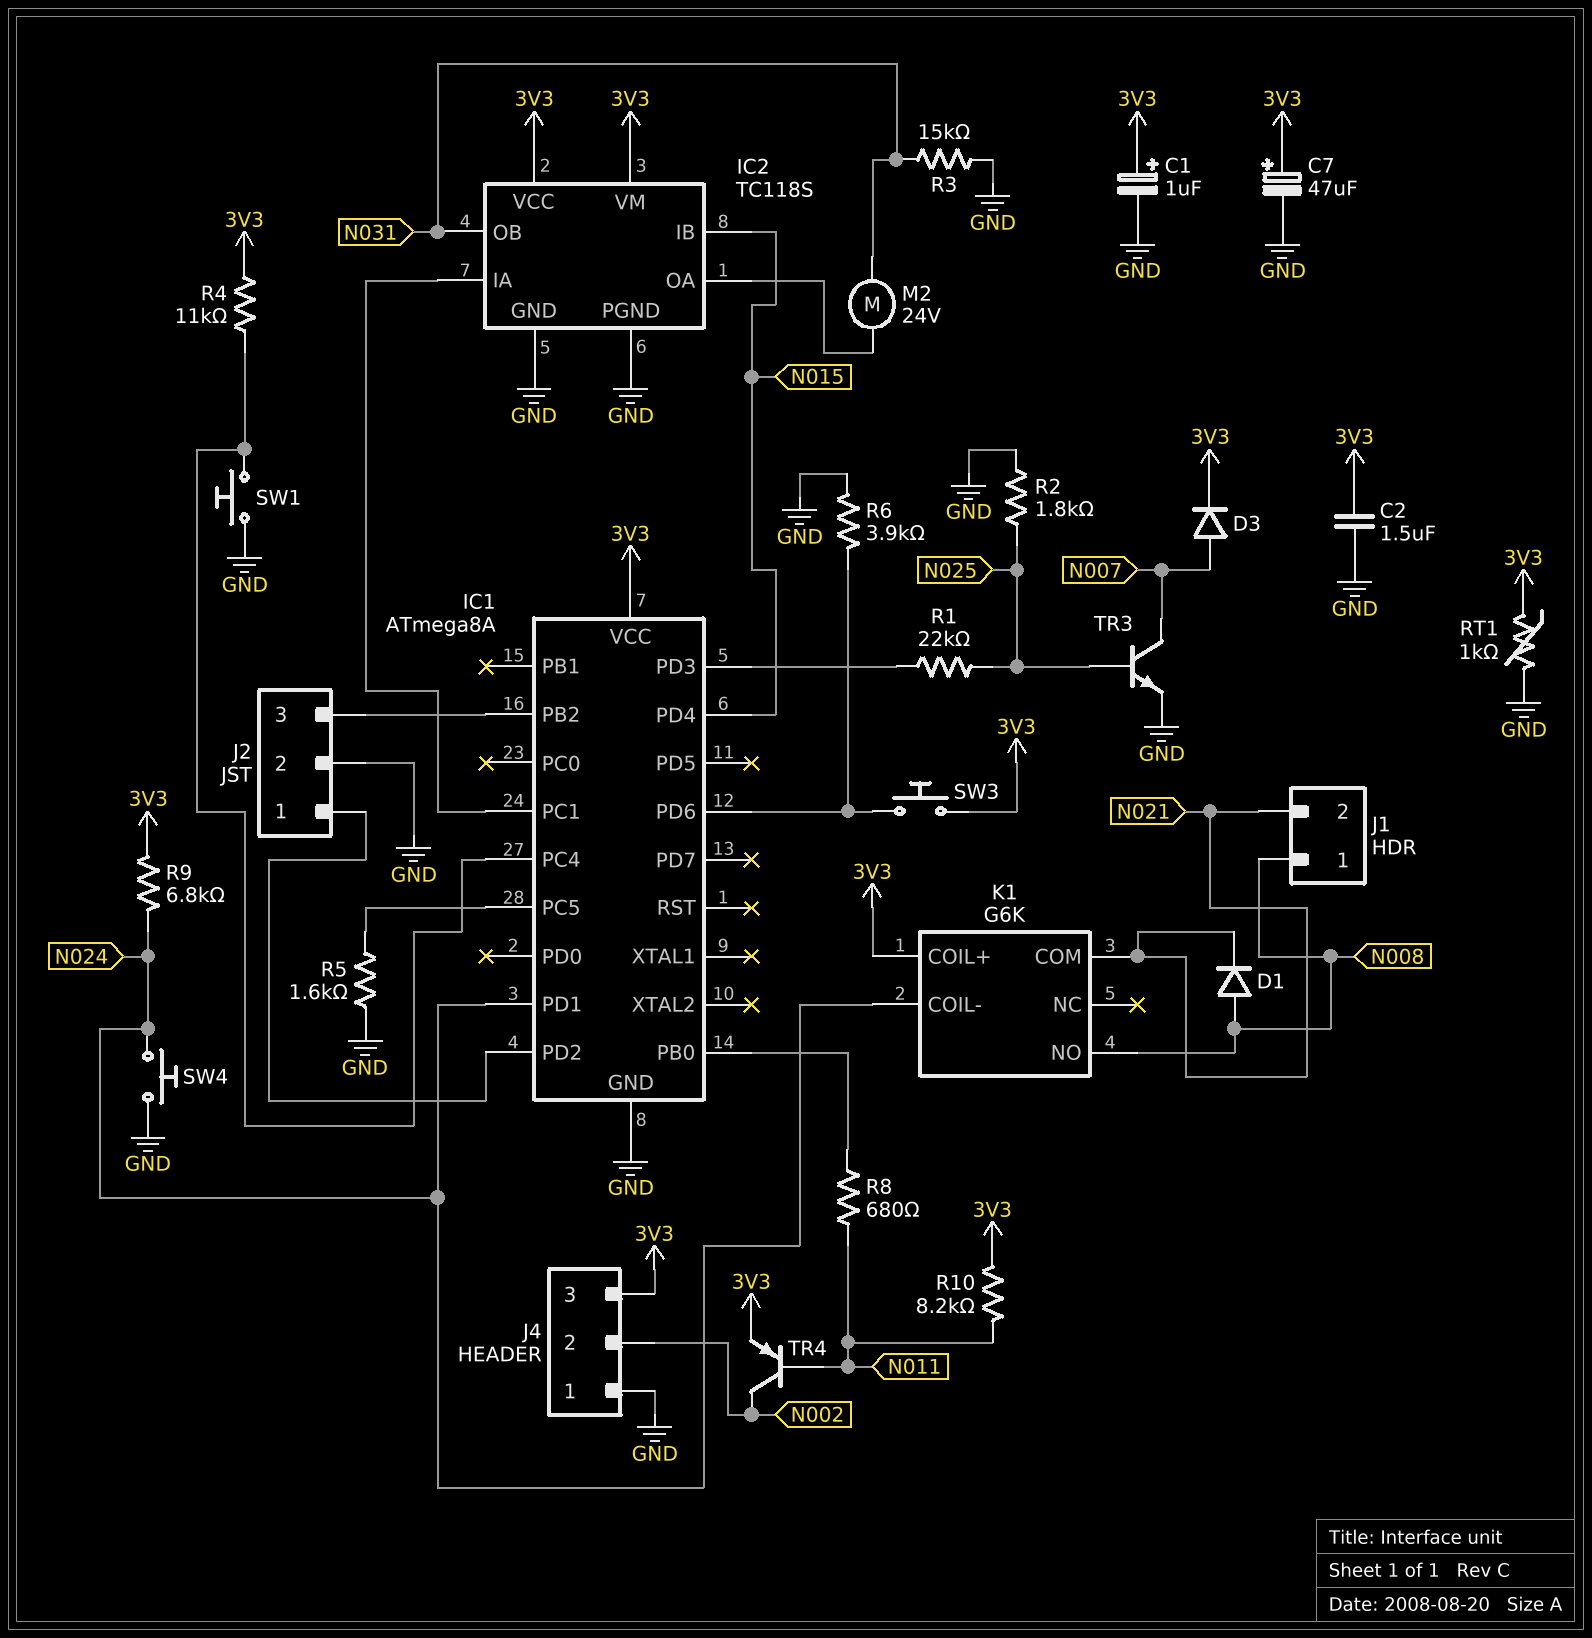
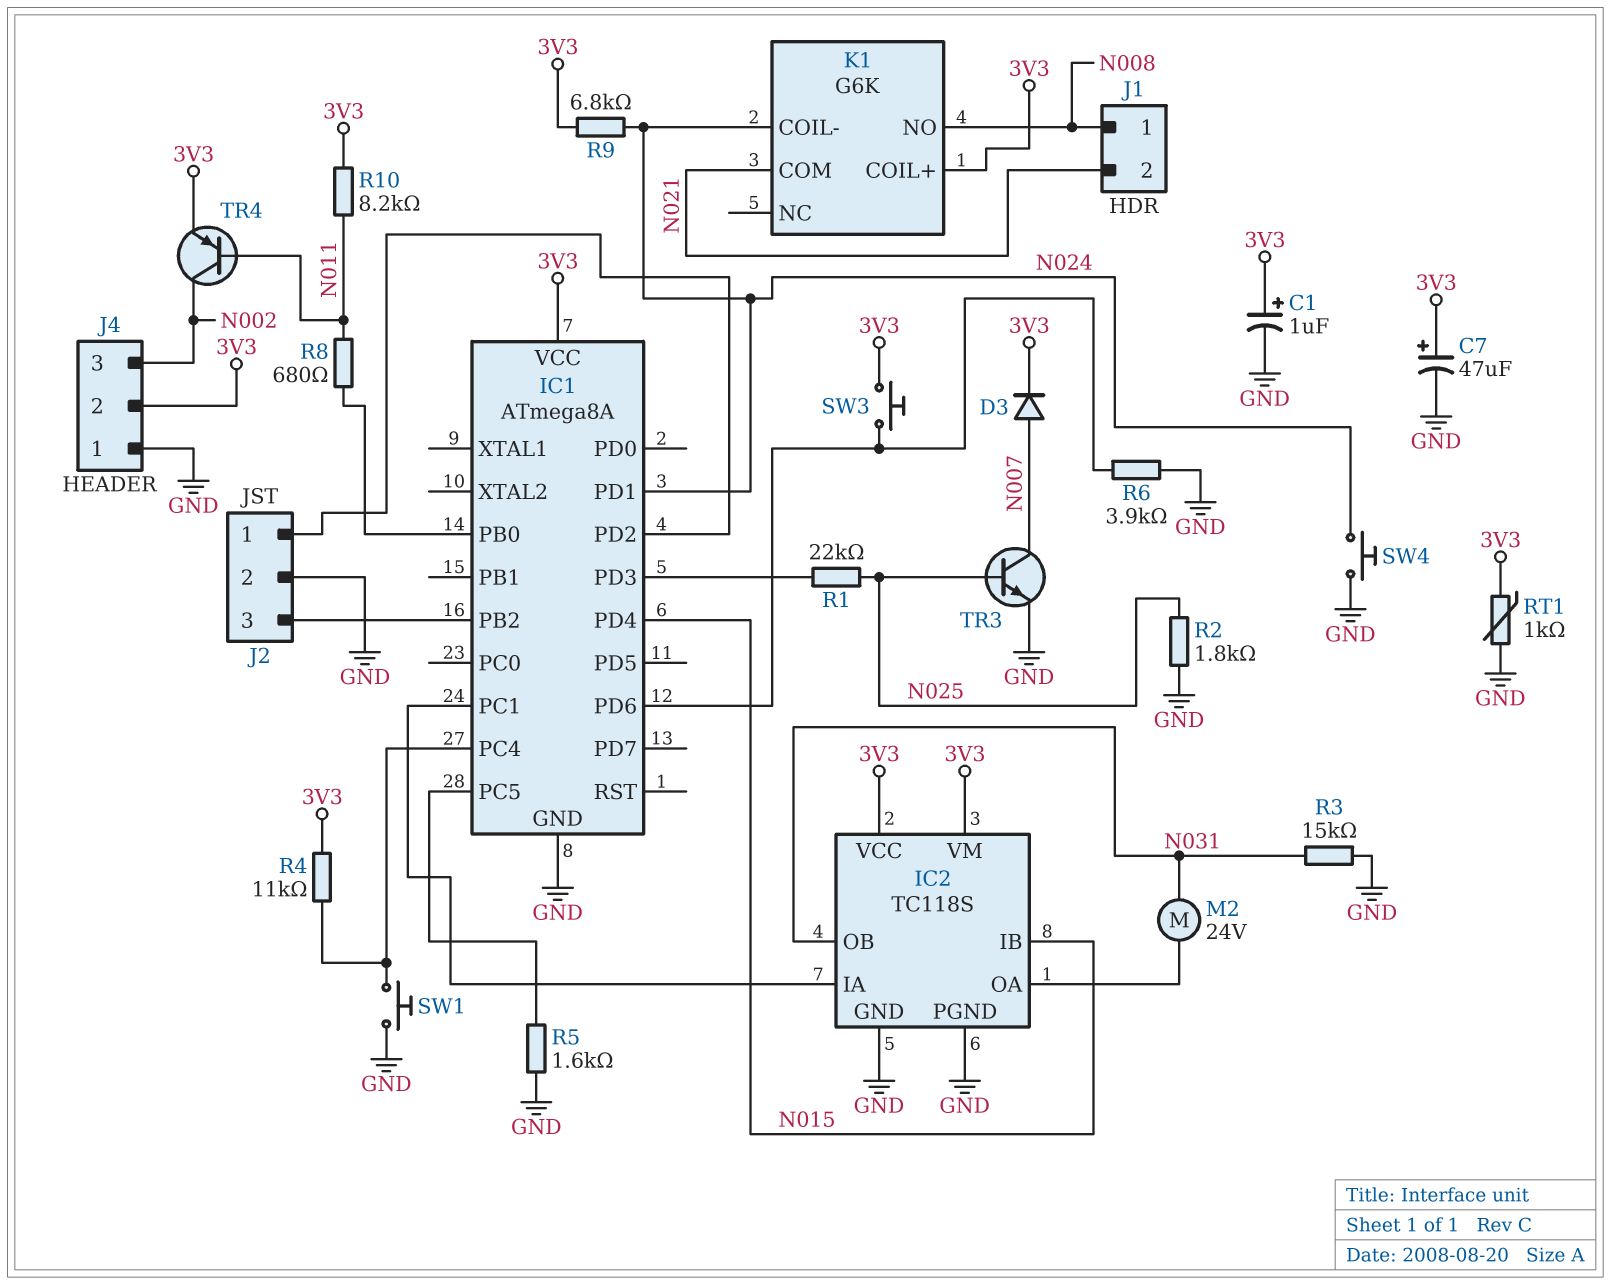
C2: 1.5uF (3V3, GND) -> none
D1: diode (A N008, K N021) -> none
J4 pin 2: N002 -> 3V3
J4 pin 3: 3V3 -> N002

